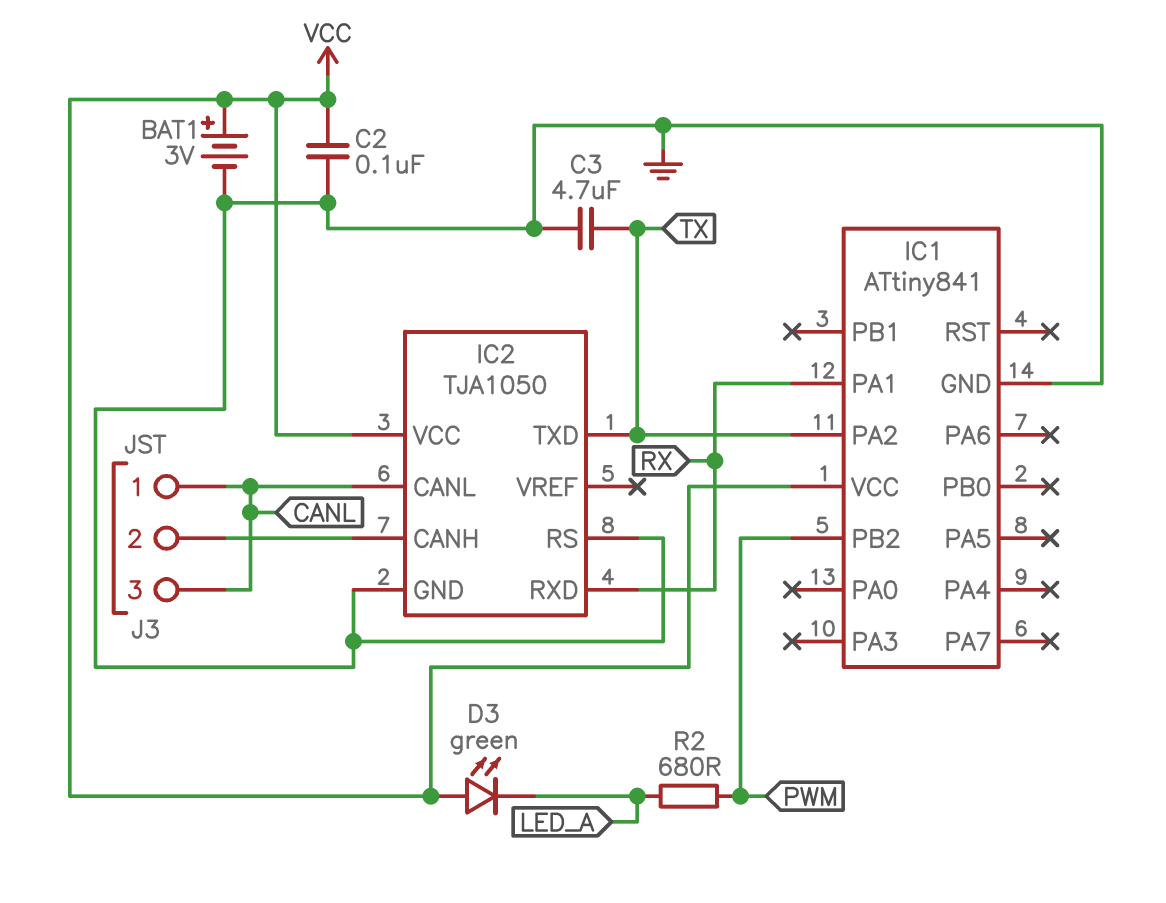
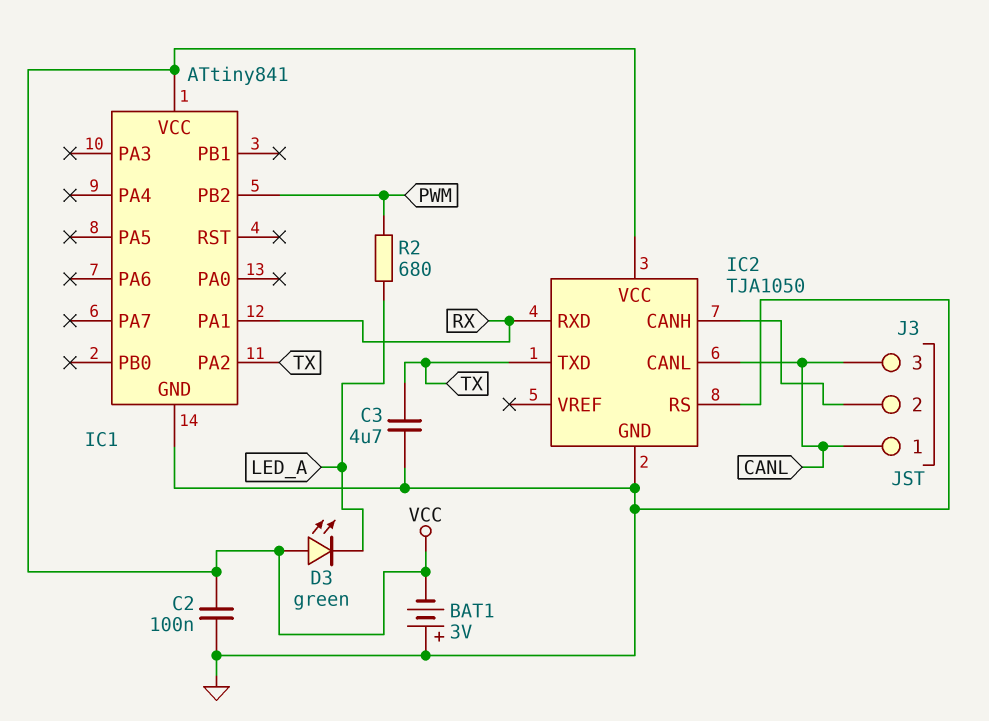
BAT1: 3V (plus VCC, minus GND) -> 3V (plus GND, minus VCC)

